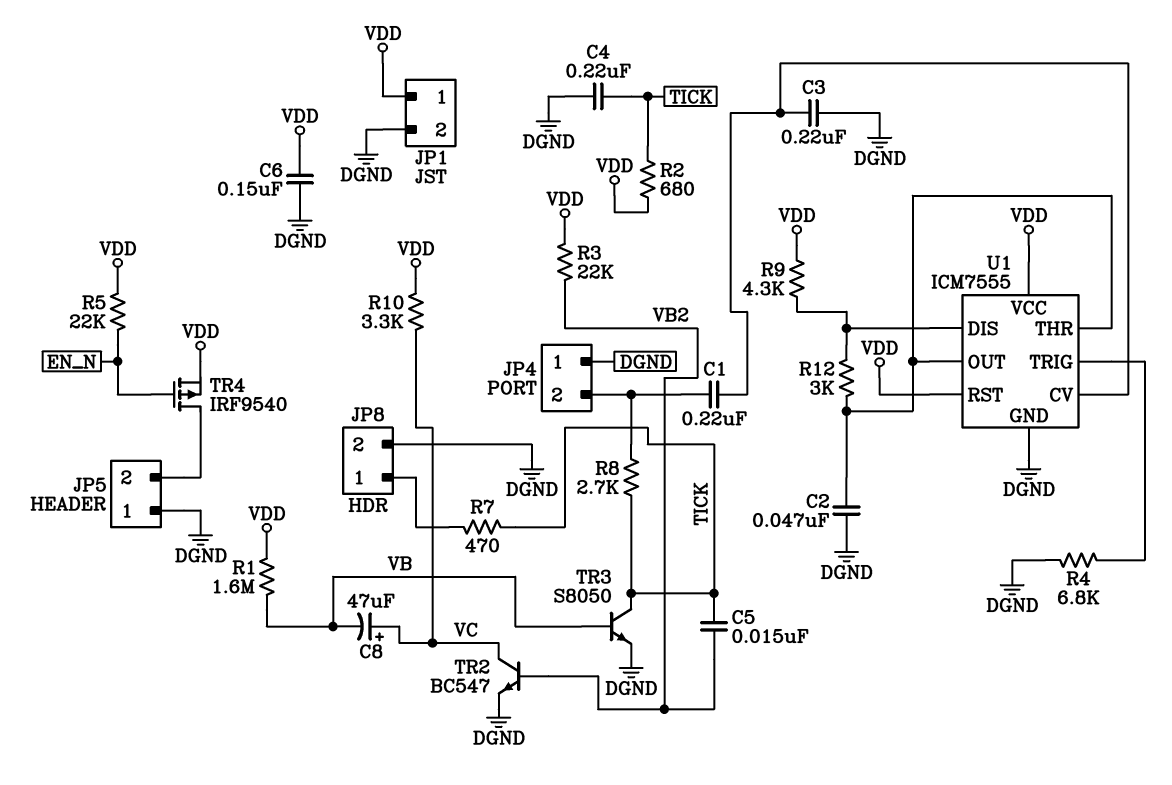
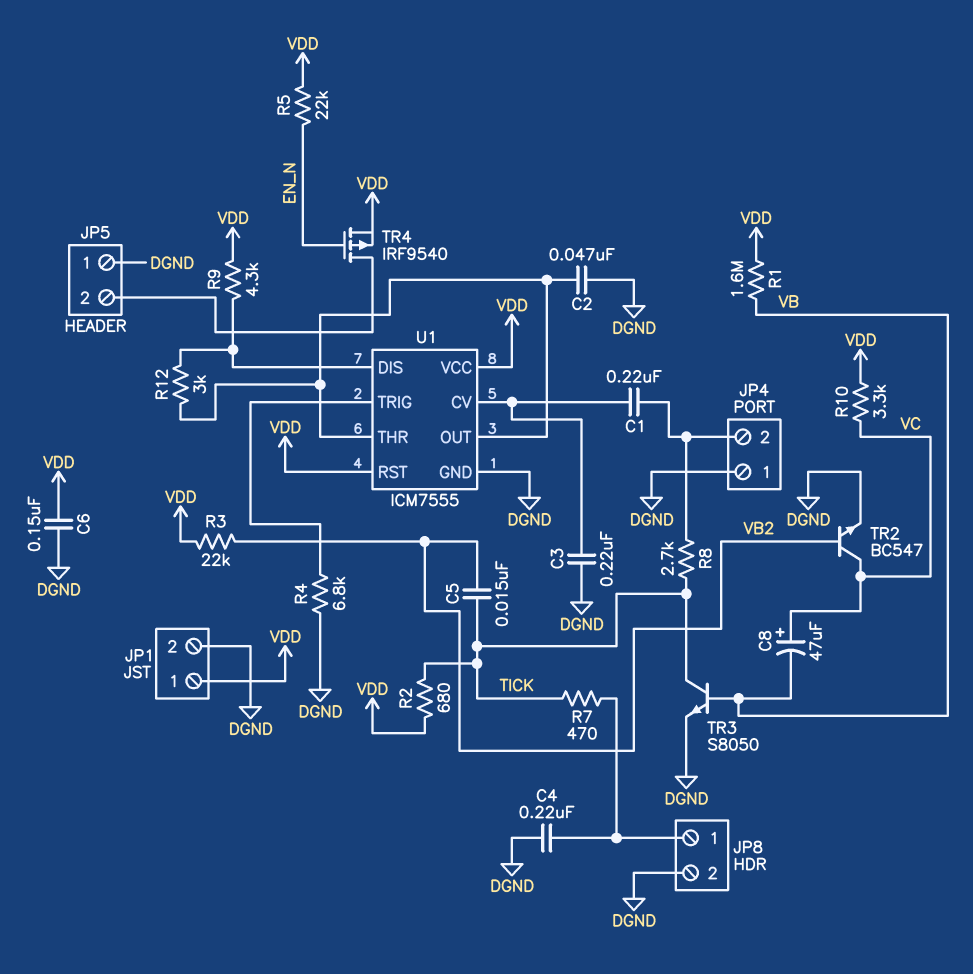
C4: 220nF (DGND, TICK) -> 220nF (DGND, JP8/1)

